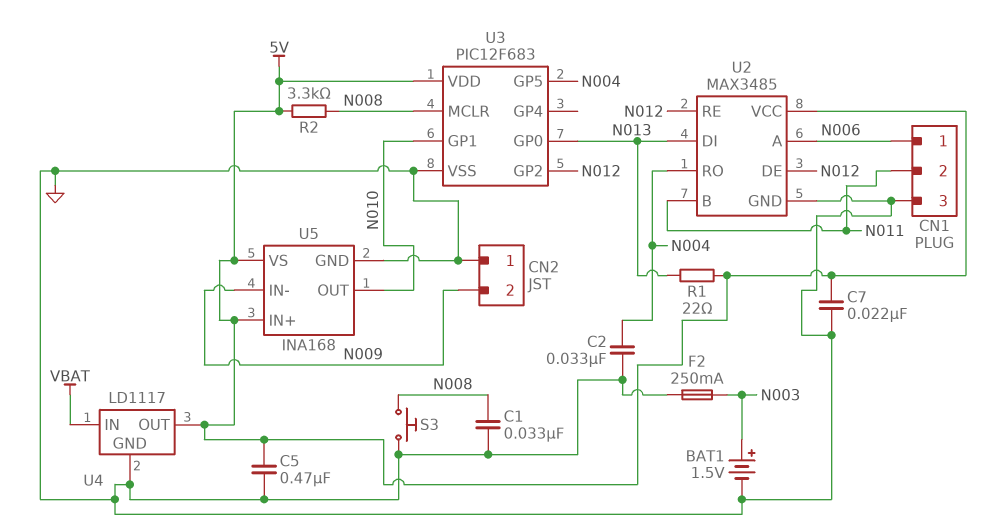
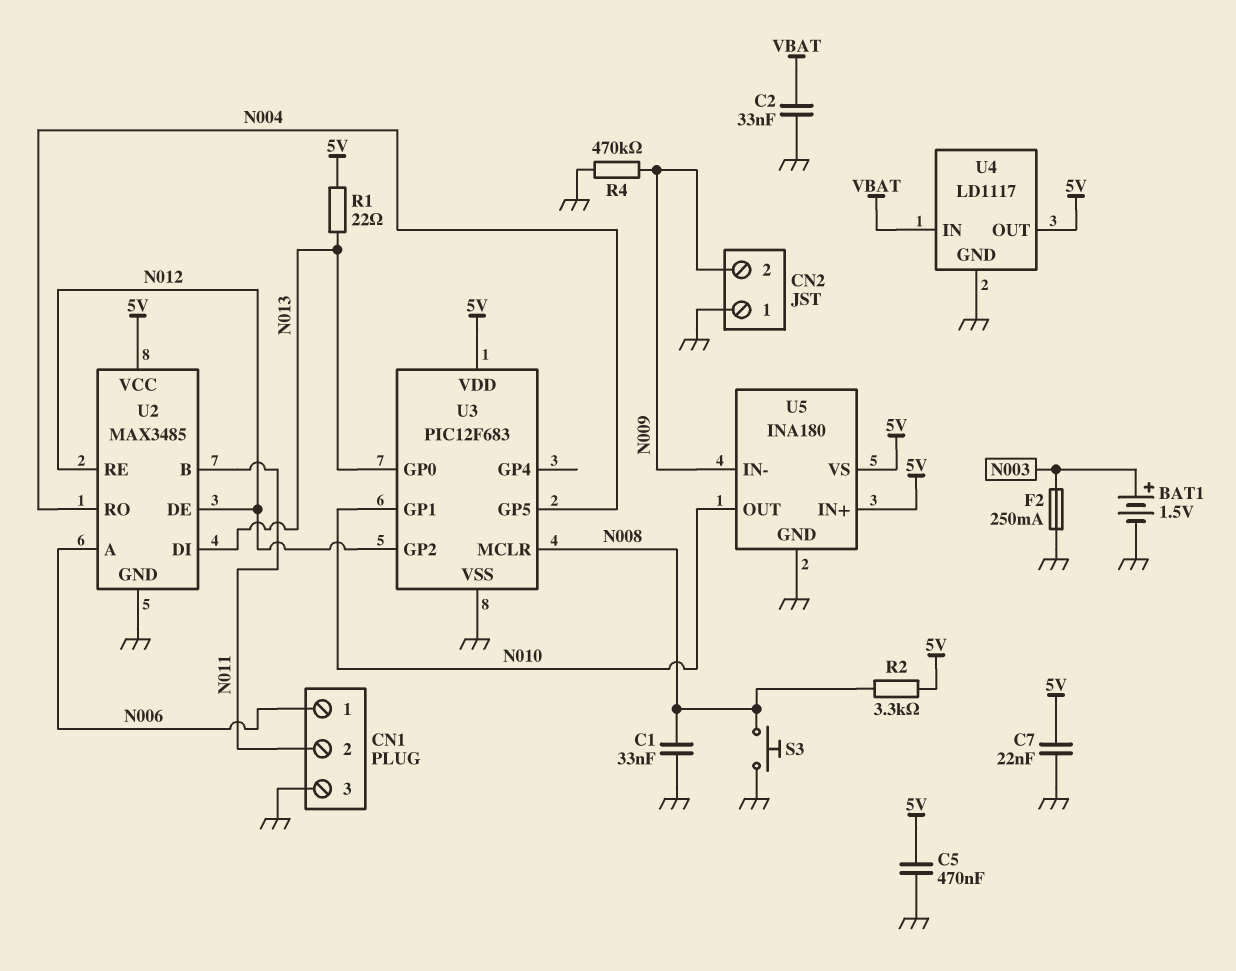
C2: 33nF (GND, N004) -> 33nF (GND, VBAT)
R4: none -> 470k (GND, N009)
U5: INA168 -> INA180

